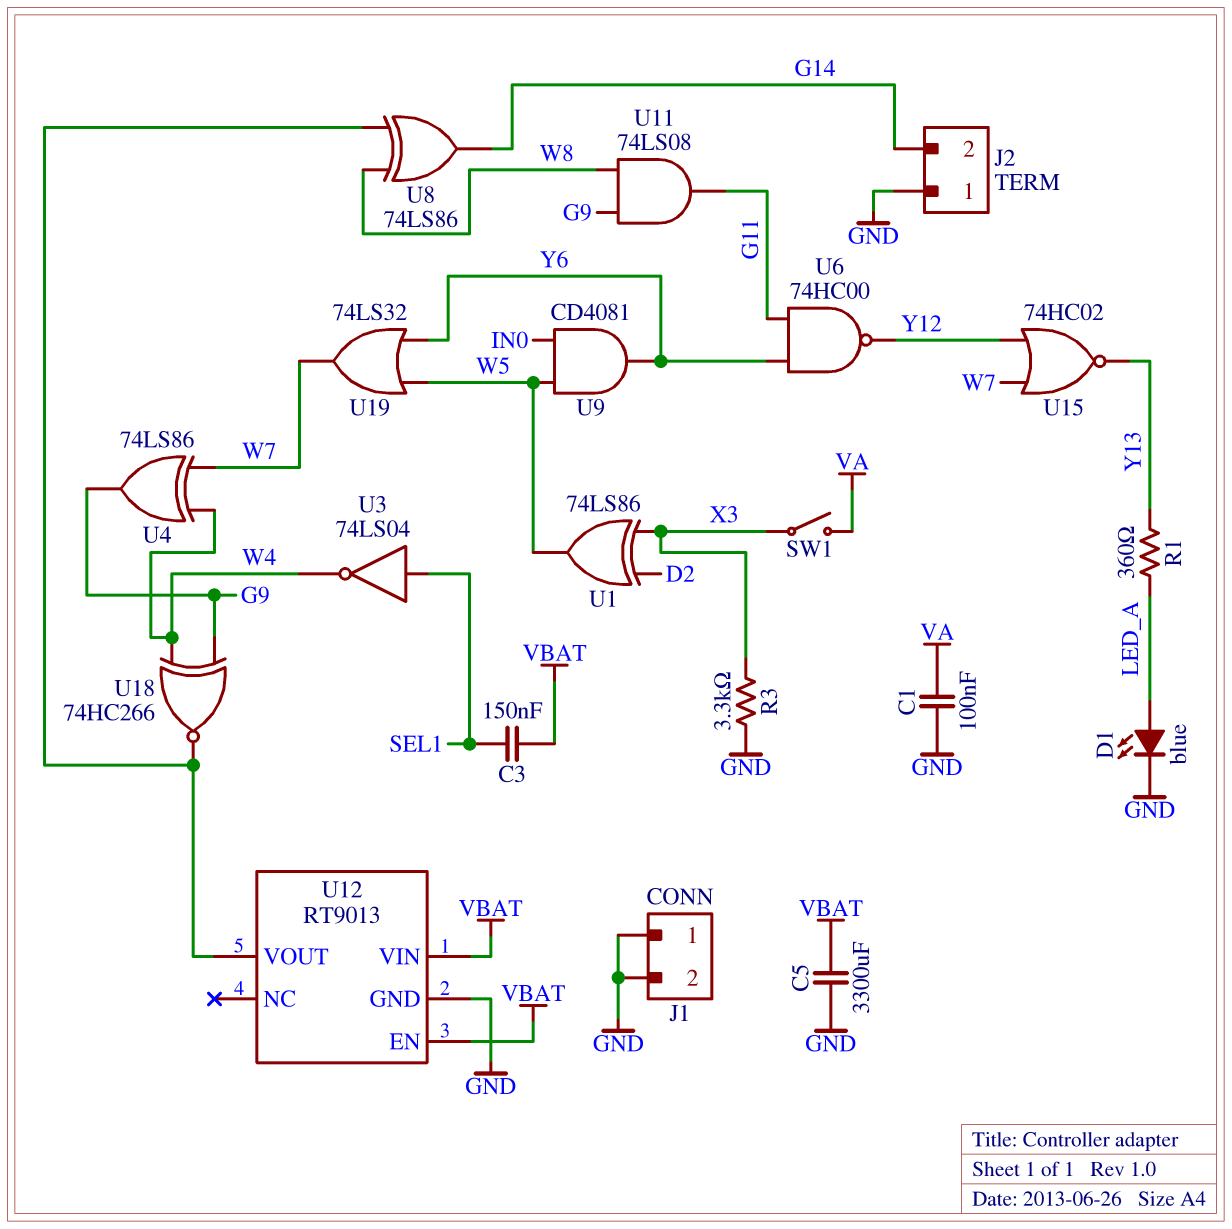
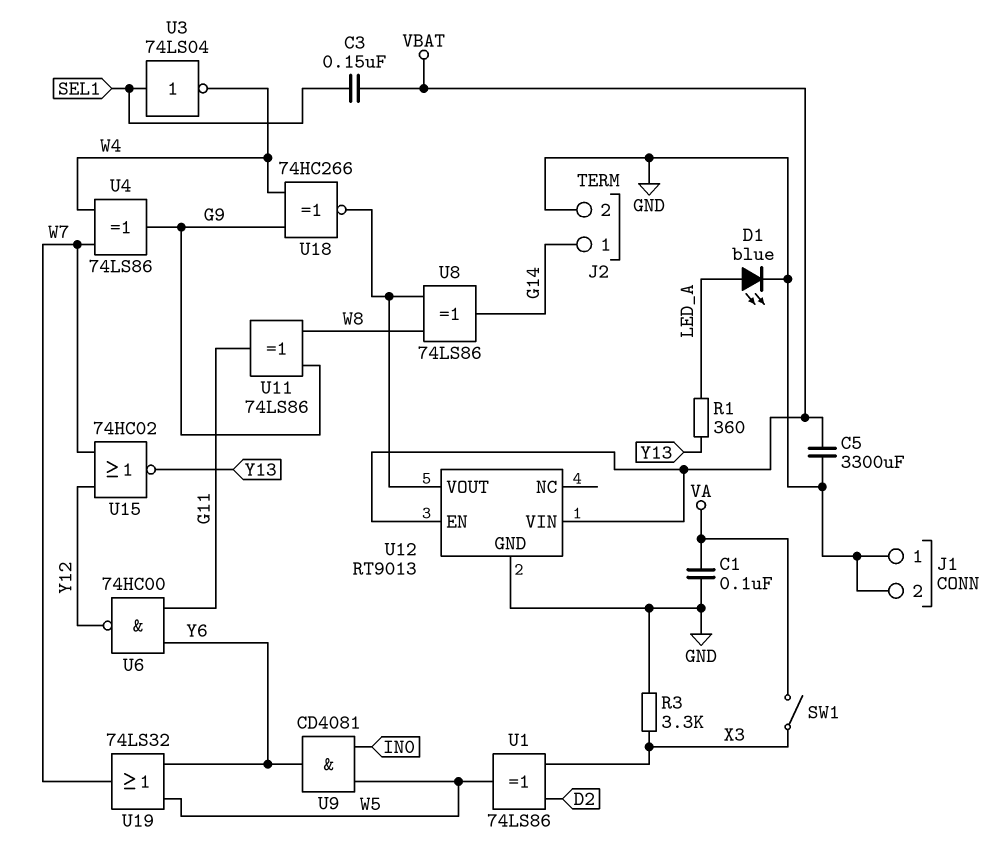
J2 pin 1: GND -> G14
J2 pin 2: G14 -> GND
U11: AND 74LS08 (in G9, in W8, out G11) -> XOR 74LS86 (in G9, in W8, out G11)

